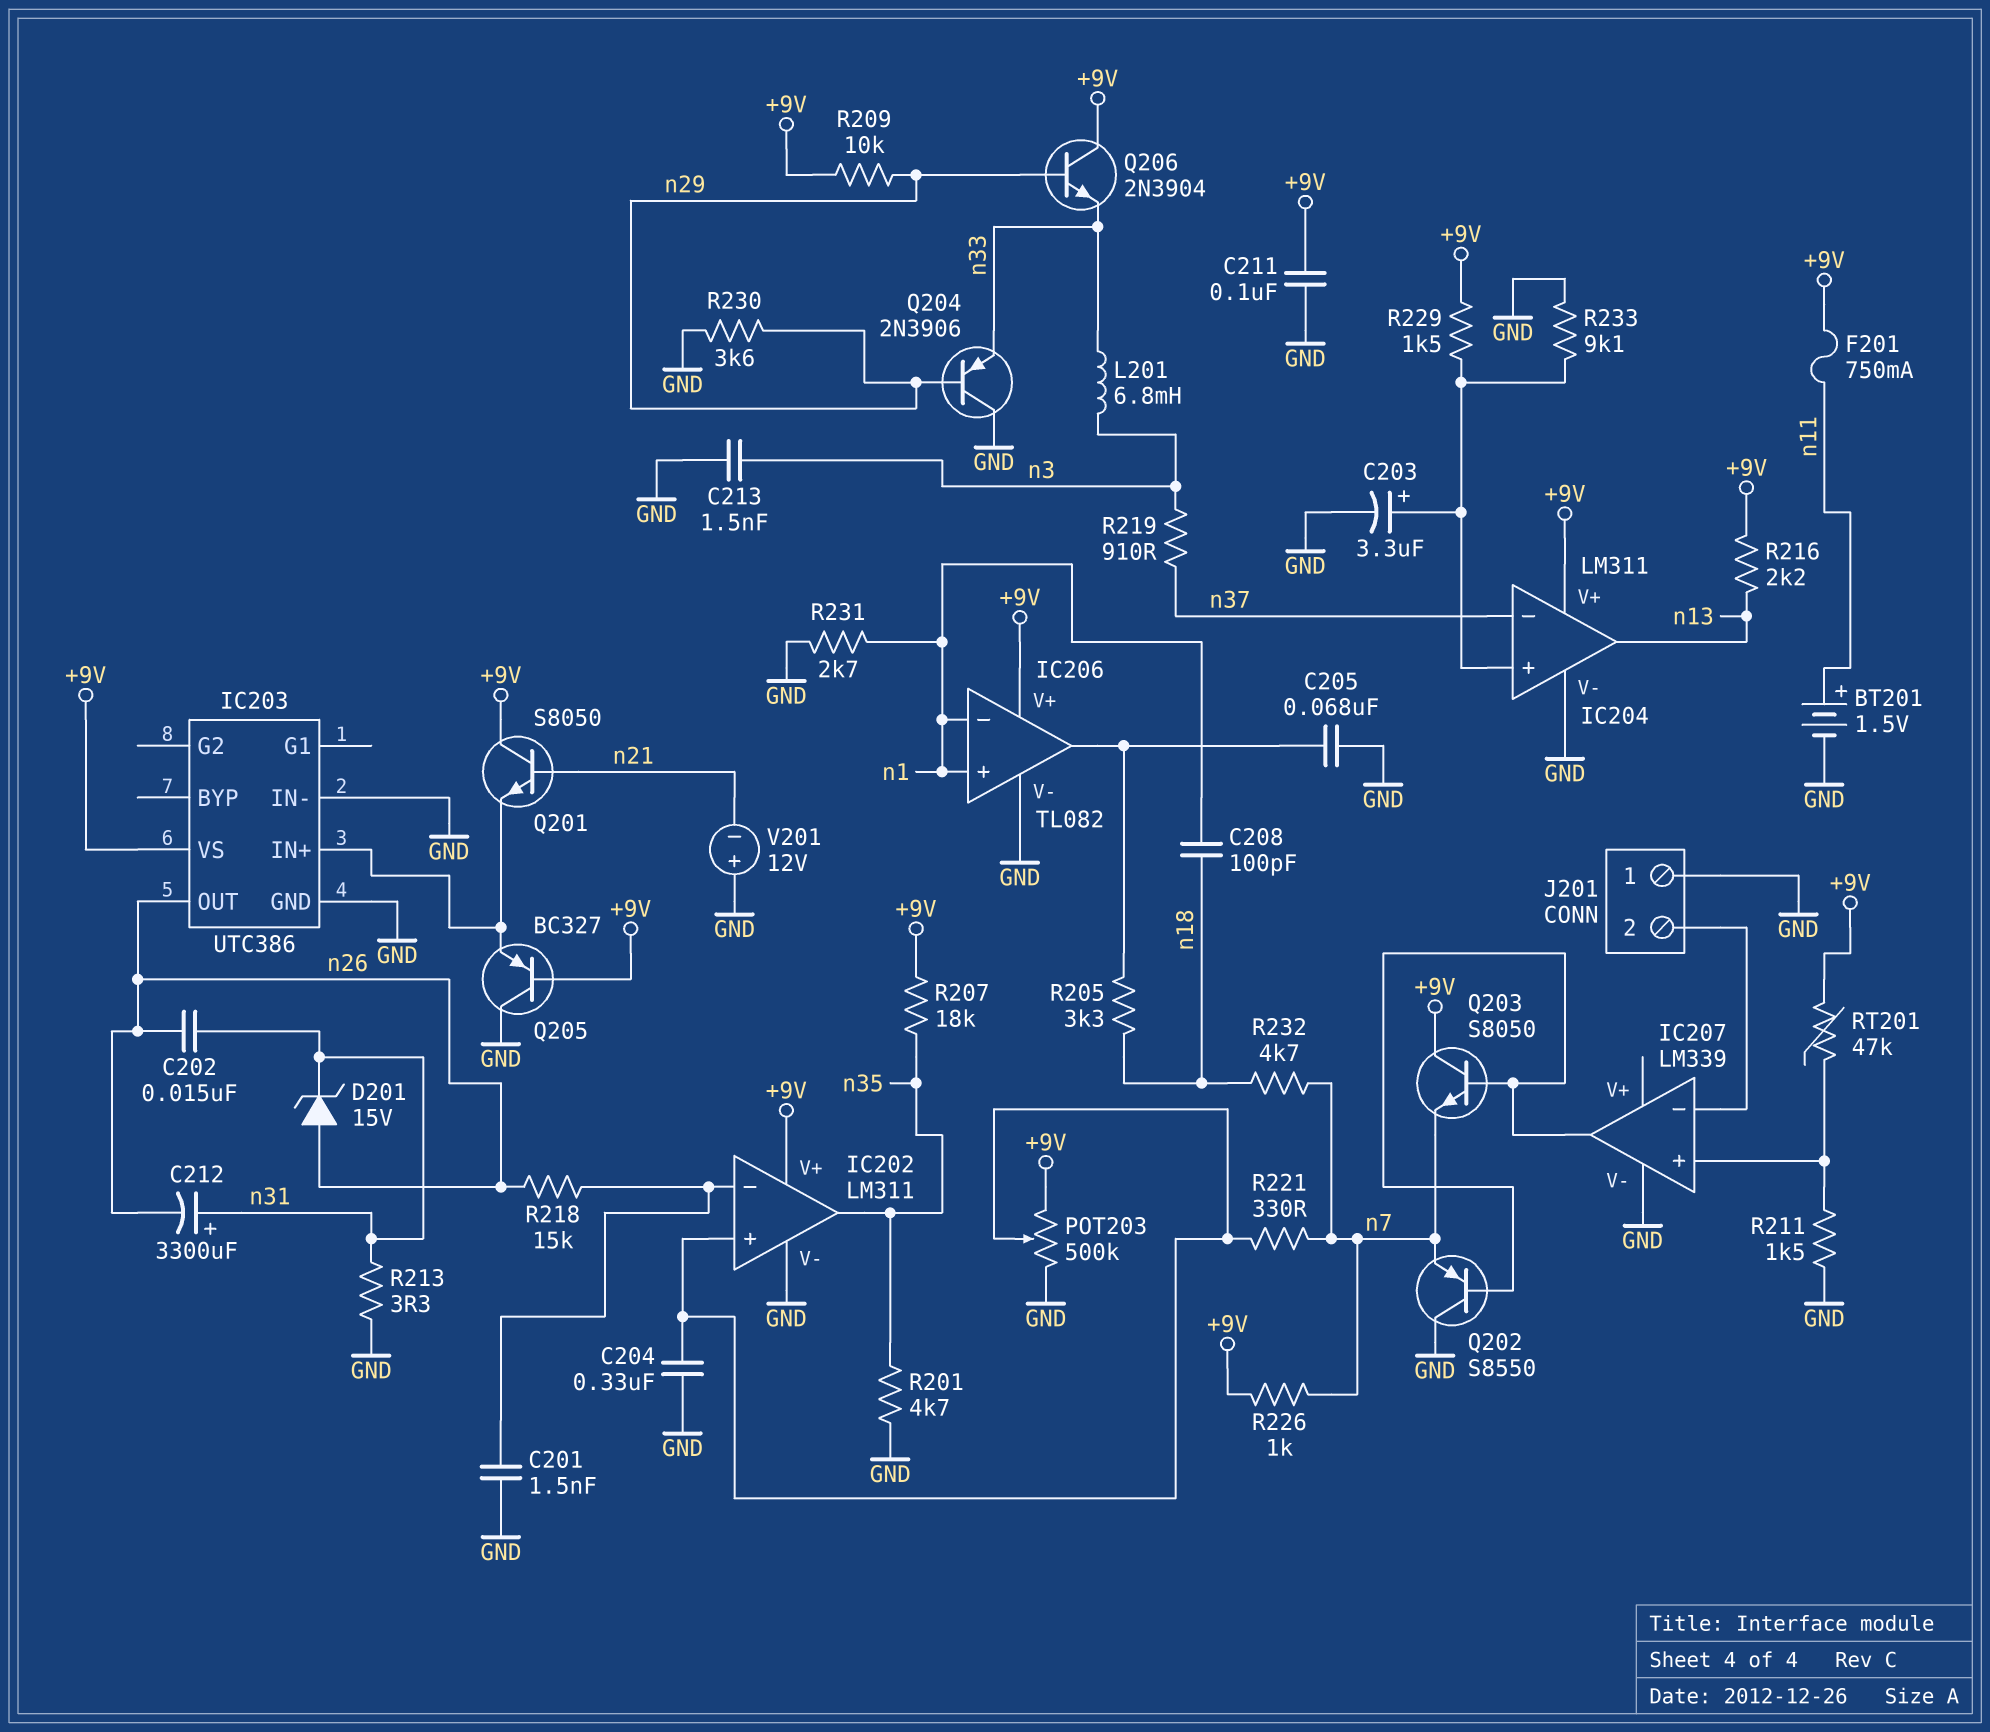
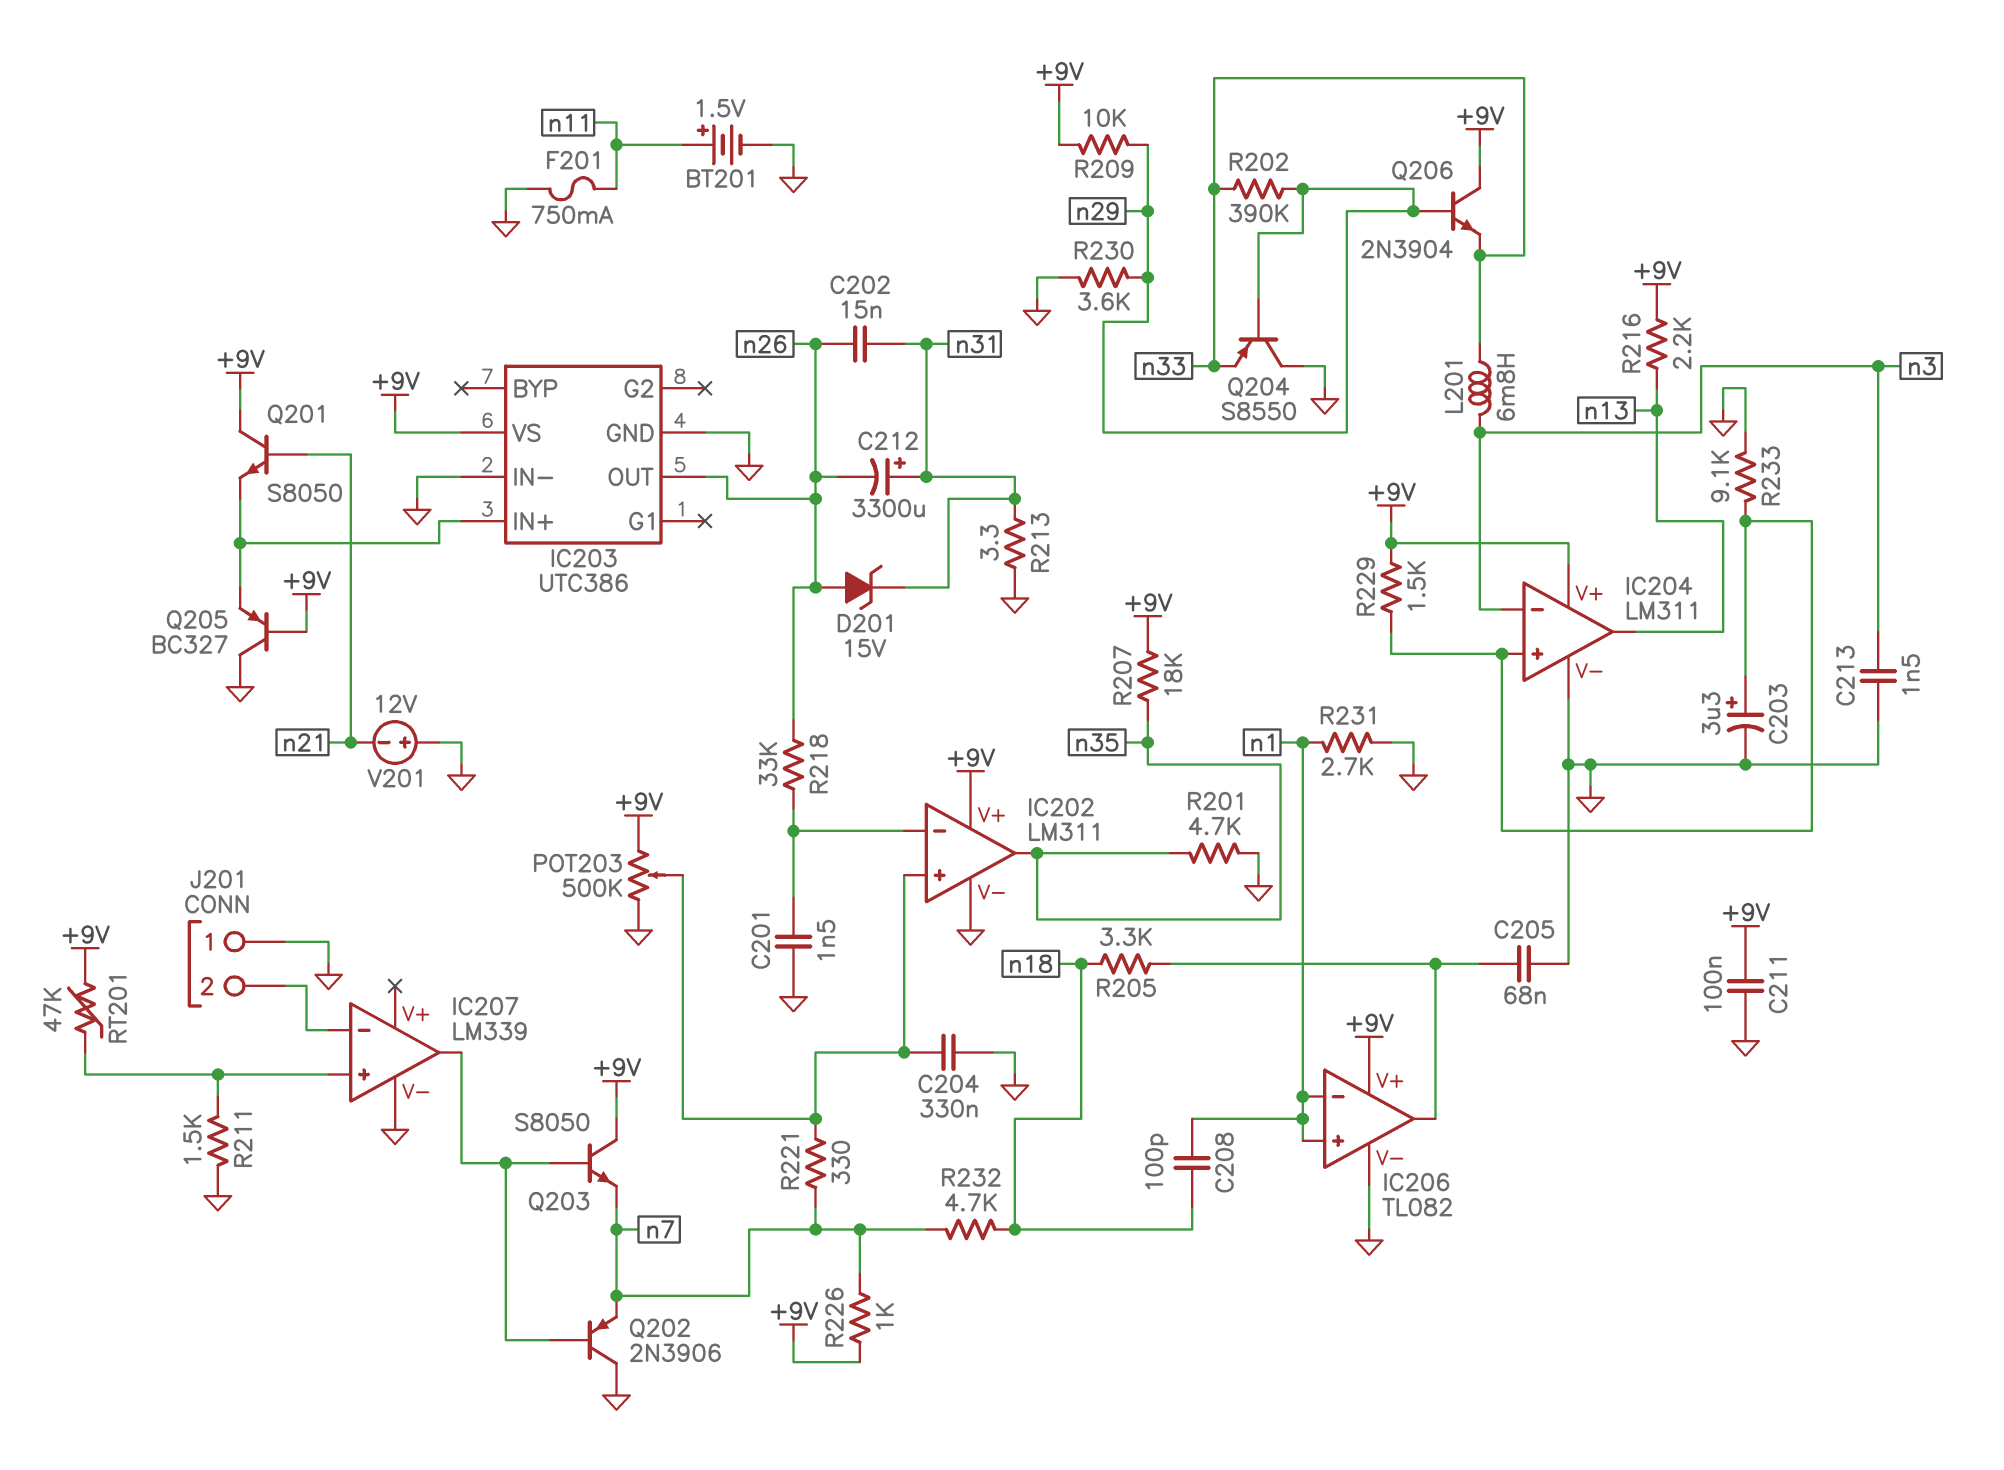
F201: 750mA (+9V, n11) -> 750mA (GND, n11)
IC204 pin in-: n37 -> n3
Q202: PNP S8550 (B IC207/out, C GND, E n7) -> PNP 2N3906 (B IC207/out, C GND, E n7)
Q204: PNP 2N3906 (B n29, C GND, E n33) -> PNP S8550 (B n29, C GND, E n33)
R202: none -> 390k (n29, n33)
R218: 15k (IC202/in-, n26) -> 33k (IC202/in-, n26)
R219: 910 (n3, n37) -> none

